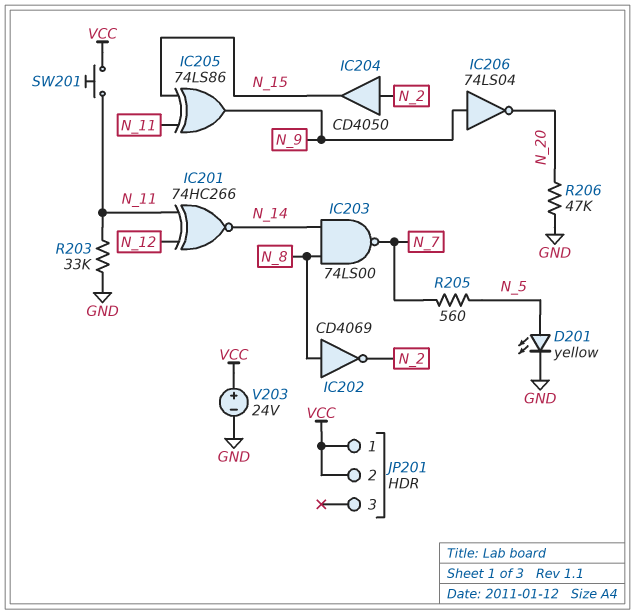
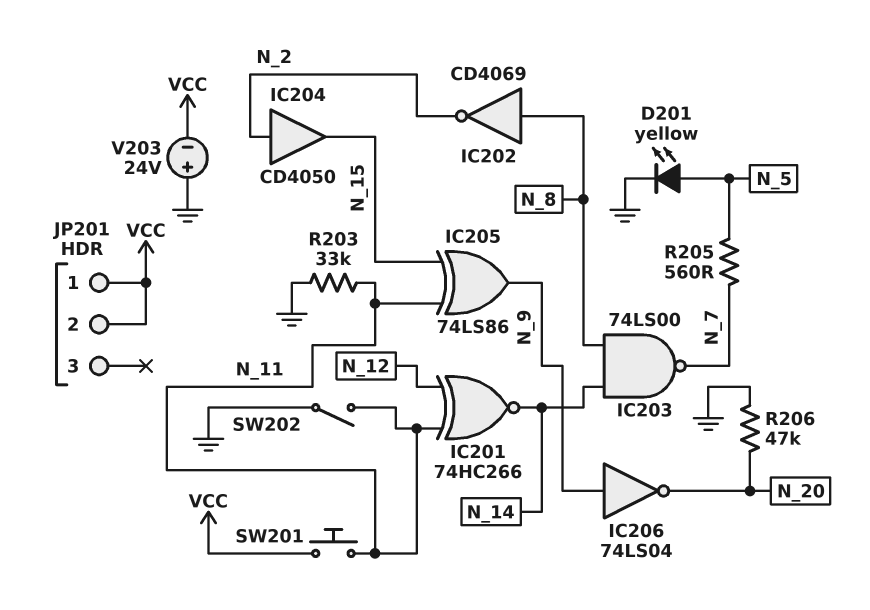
SW202: none -> switch (GND, N_11)
V203: 24V (plus VCC, minus GND) -> 24V (plus GND, minus VCC)

